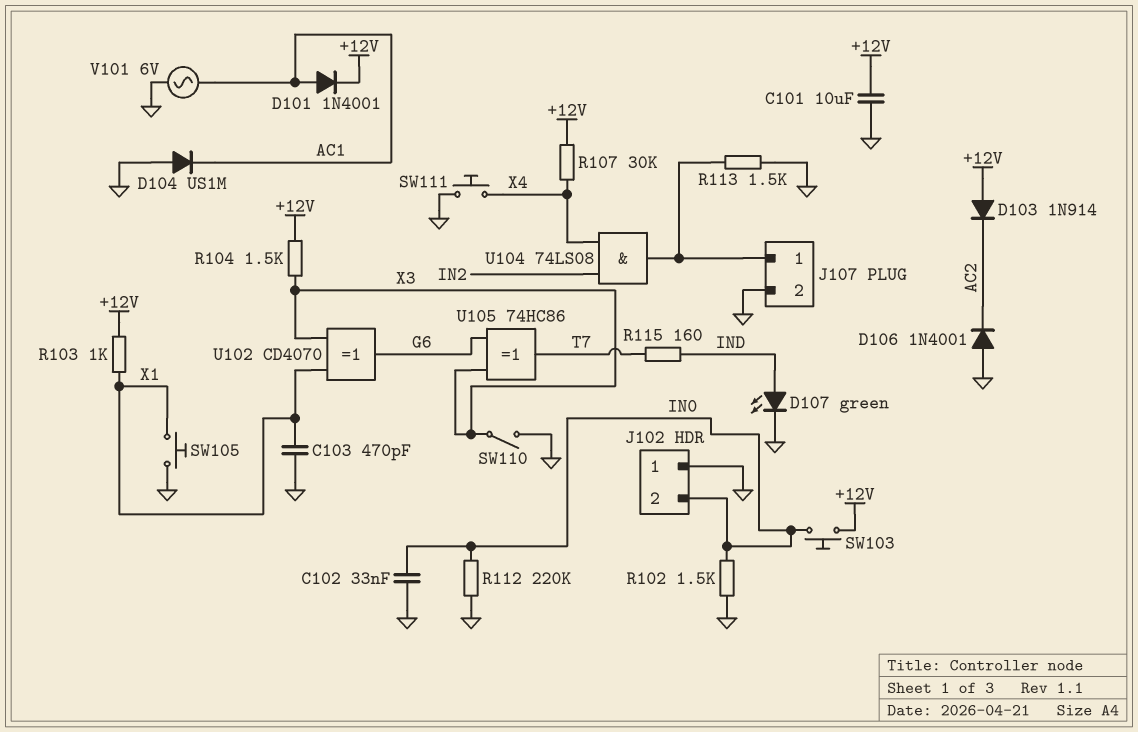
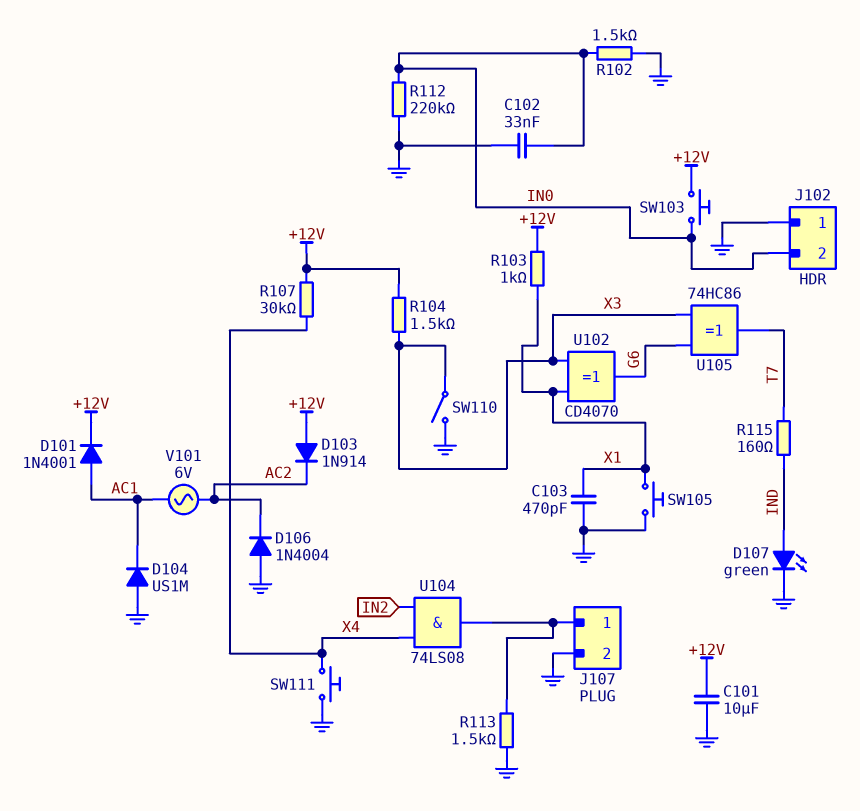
D106: diode 1N4001 (A GND, K AC2) -> diode 1N4004 (A GND, K AC2)
V101: AC 6V (AC1, GND) -> AC 6V (AC1, AC2)

